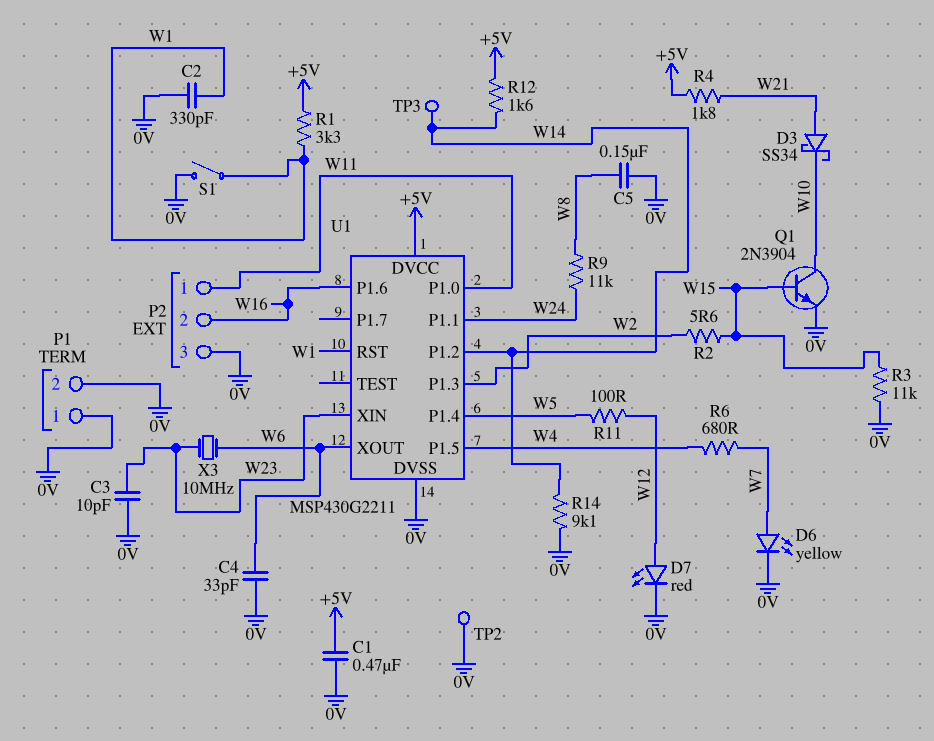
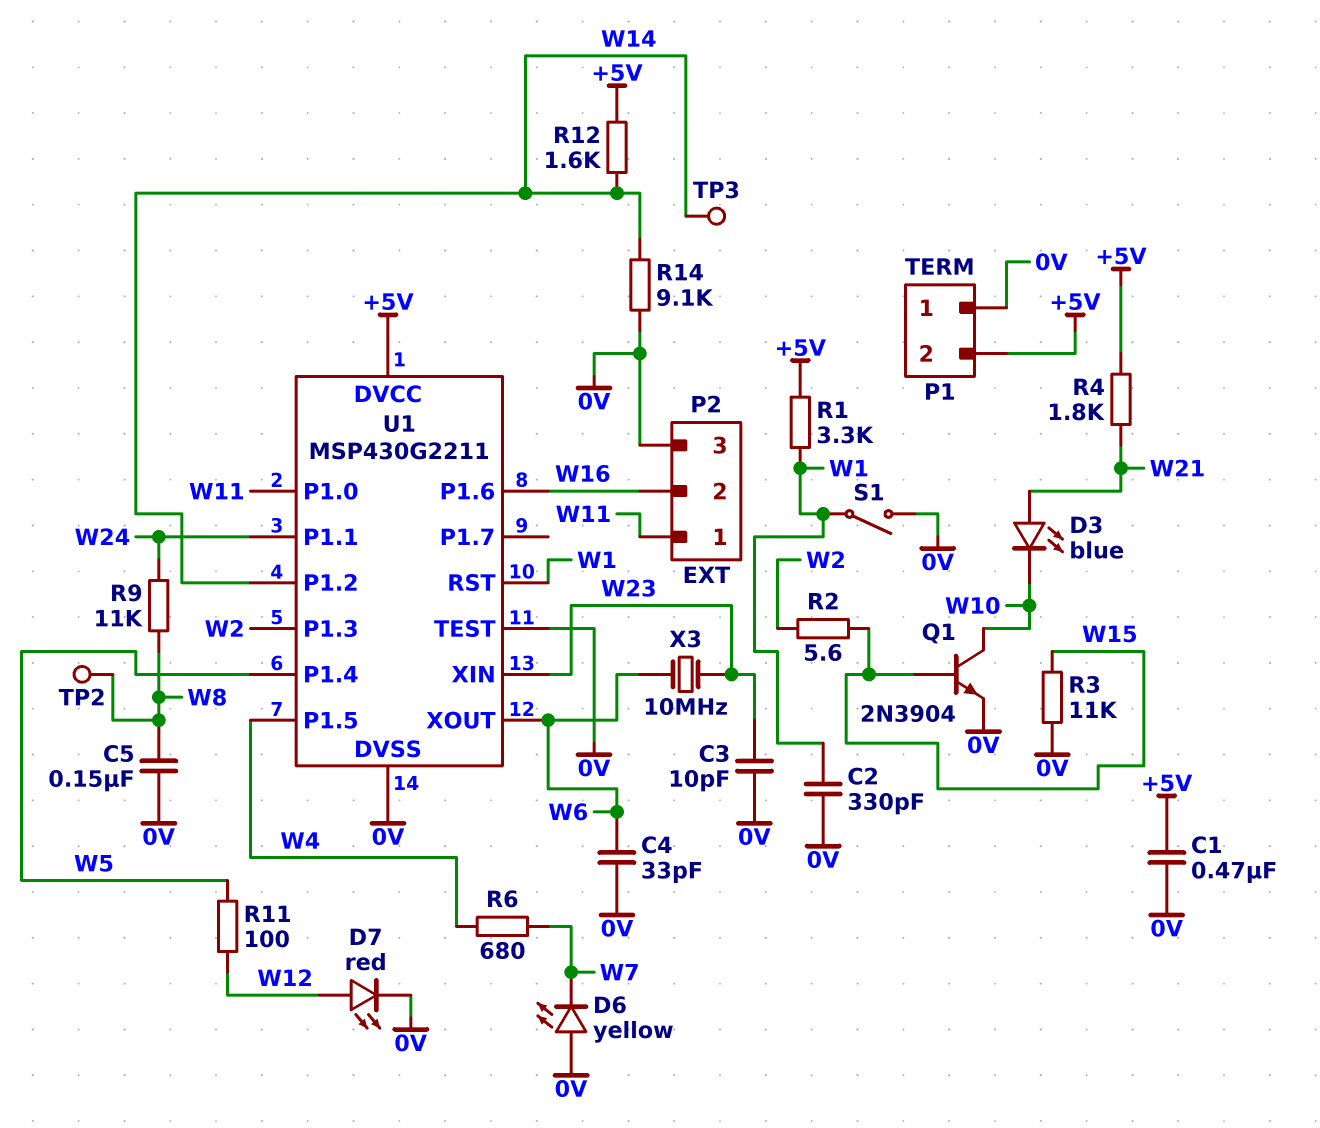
D3: schottky SS34 (A W21, K W10) -> LED blue (A W21, K W10)
D6: LED yellow (A W7, K 0V) -> LED yellow (A 0V, K W7)
P1 pin 2: 0V -> +5V
TP2: test point (0V) -> test point (W8)
U1 pin TEST: none -> 0V

